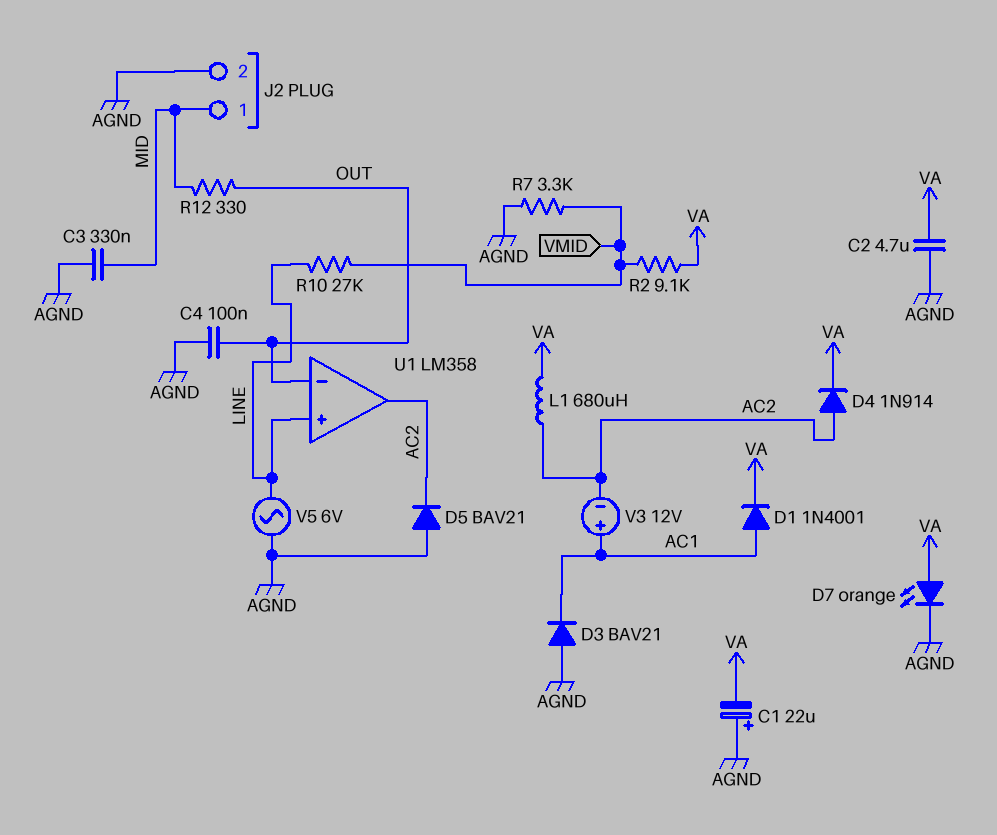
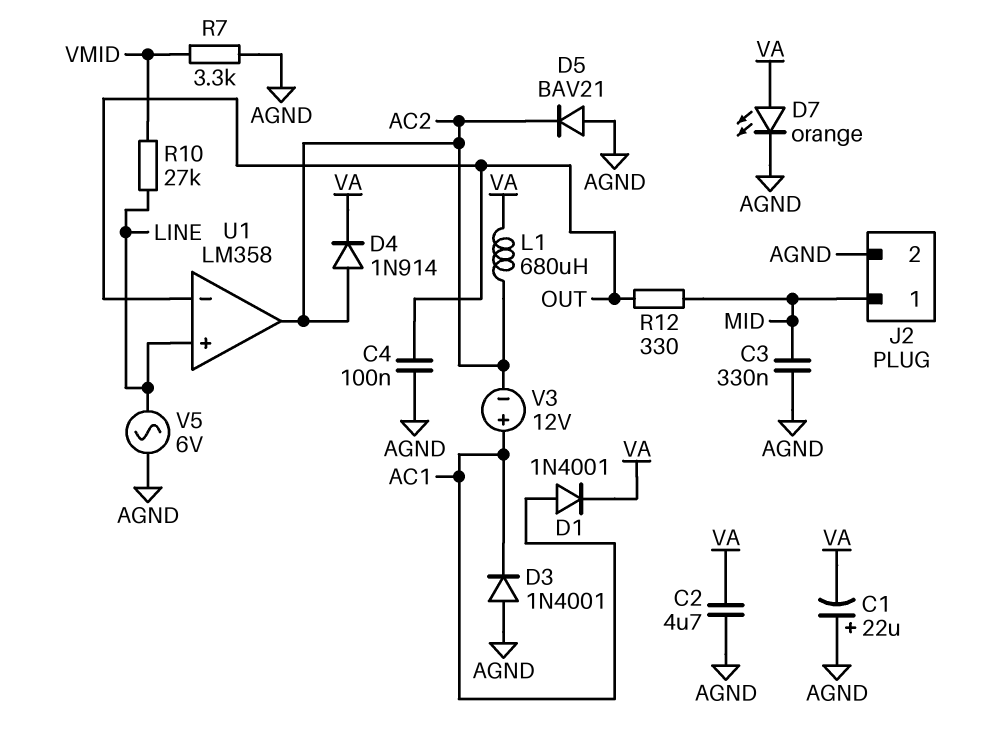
D3: diode BAV21 (A AGND, K AC1) -> diode 1N4001 (A AGND, K AC1)
R2: 9.1k (VA, VMID) -> none

